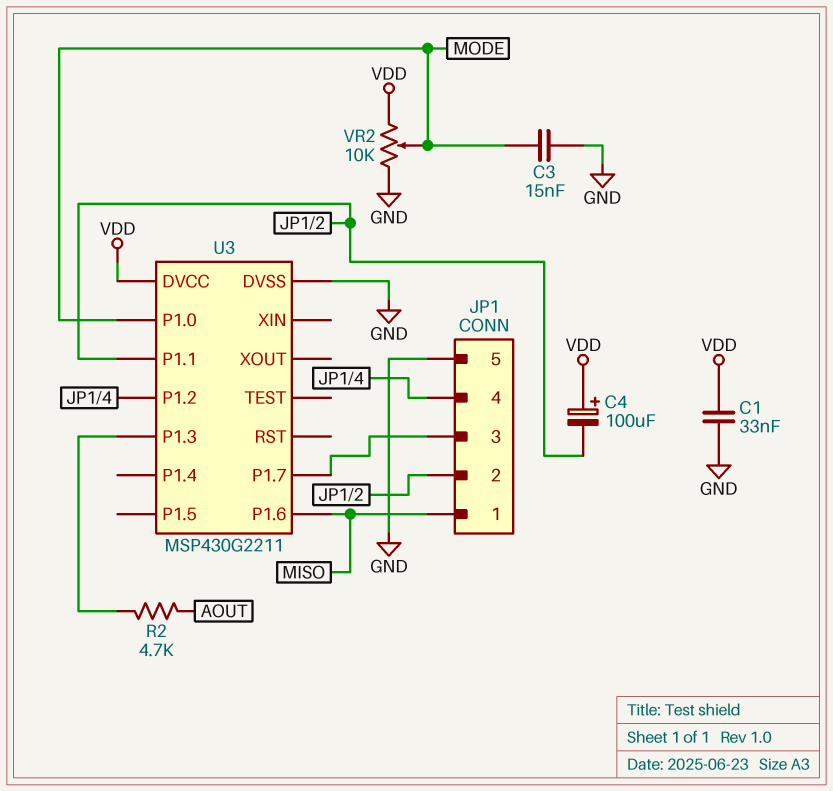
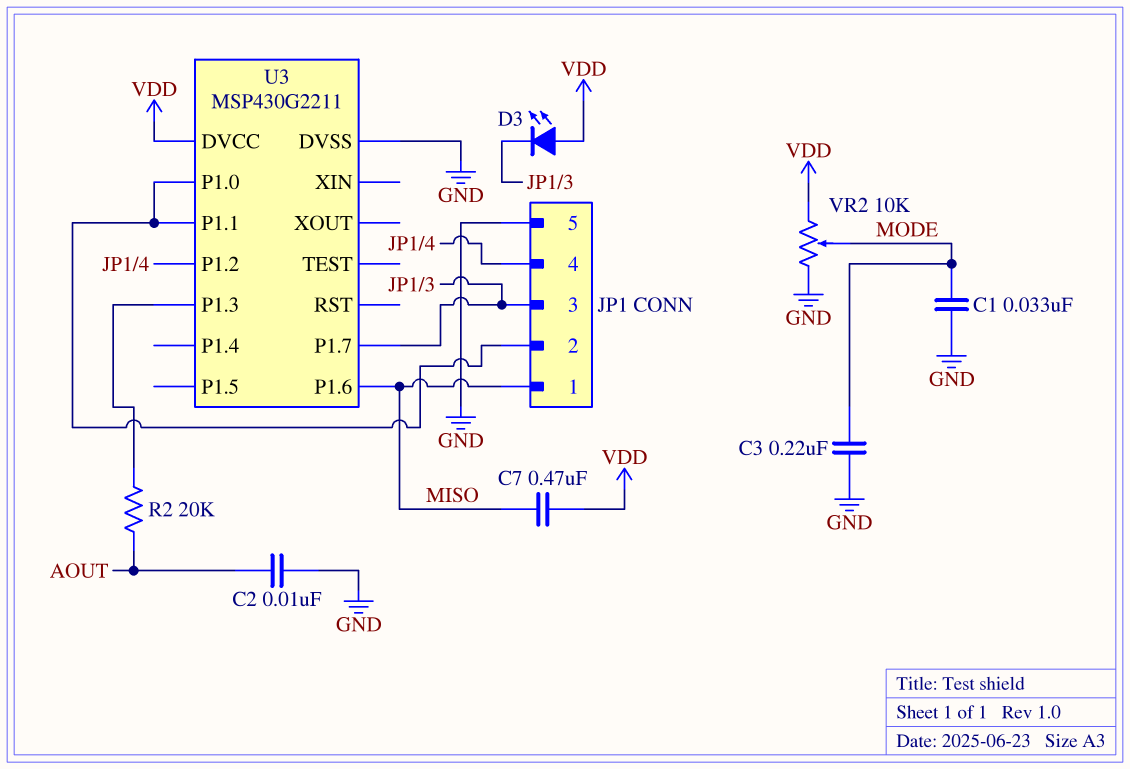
C1: 33nF (GND, VDD) -> 33nF (GND, MODE)
C2: none -> 10nF (AOUT, GND)
C3: 15nF (GND, MODE) -> 220nF (GND, MODE)
C4: 100uF (plus VDD, minus JP1/2) -> none
C7: none -> 470nF (MISO, VDD)
D3: none -> LED (A VDD, K JP1/3)
R2: 4.7k (AOUT, U3/P1.3) -> 20k (AOUT, U3/P1.3)
U3 pin P1.0: MODE -> JP1/2

